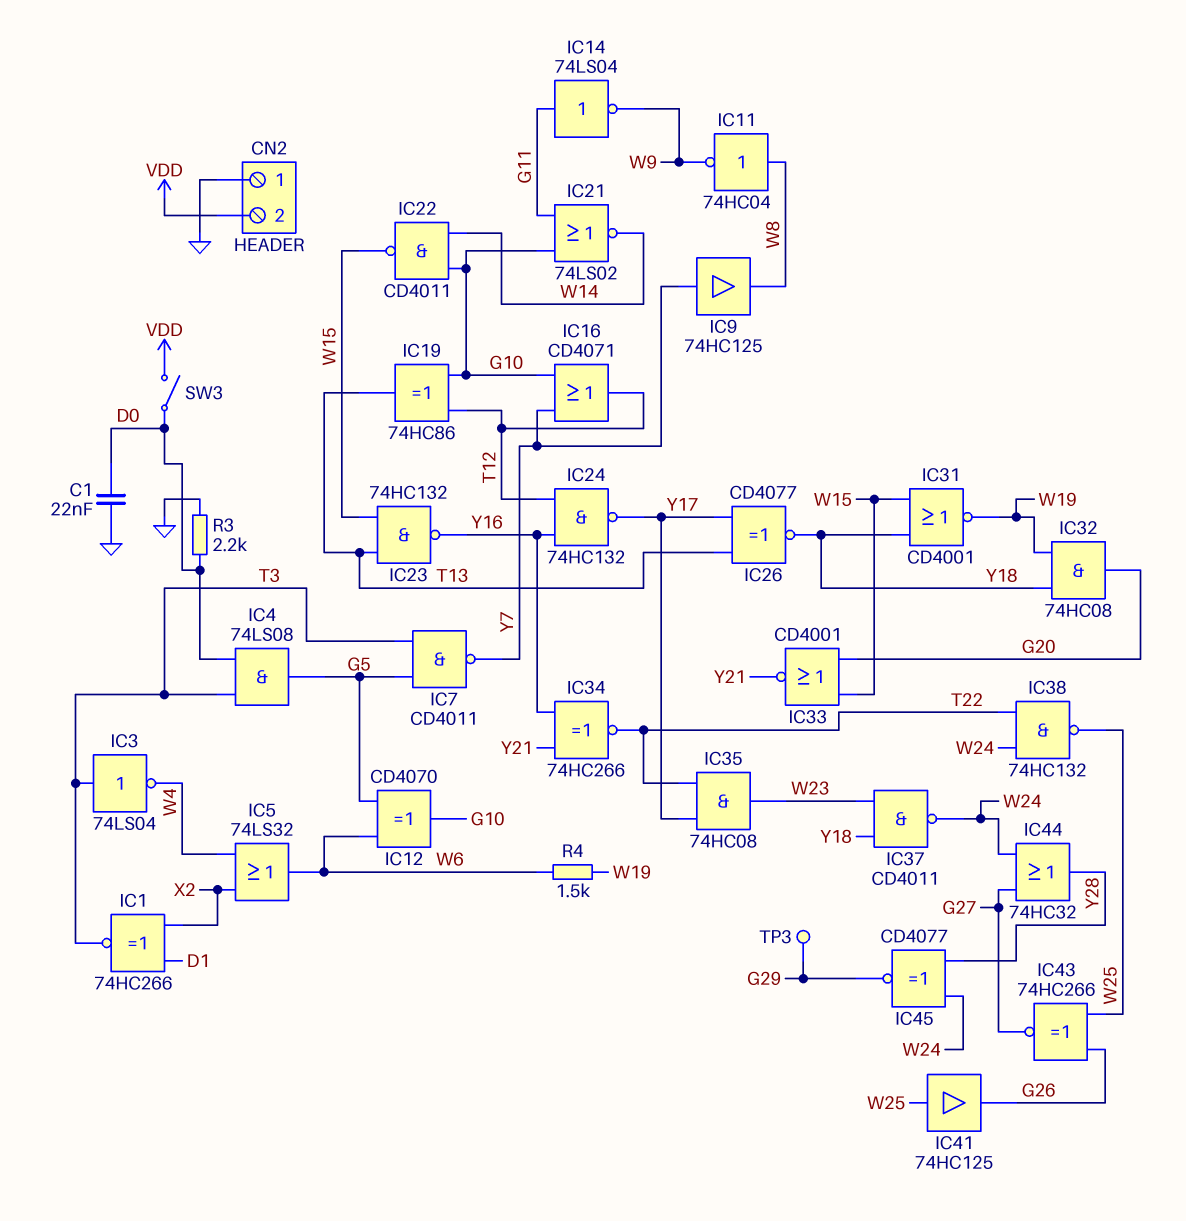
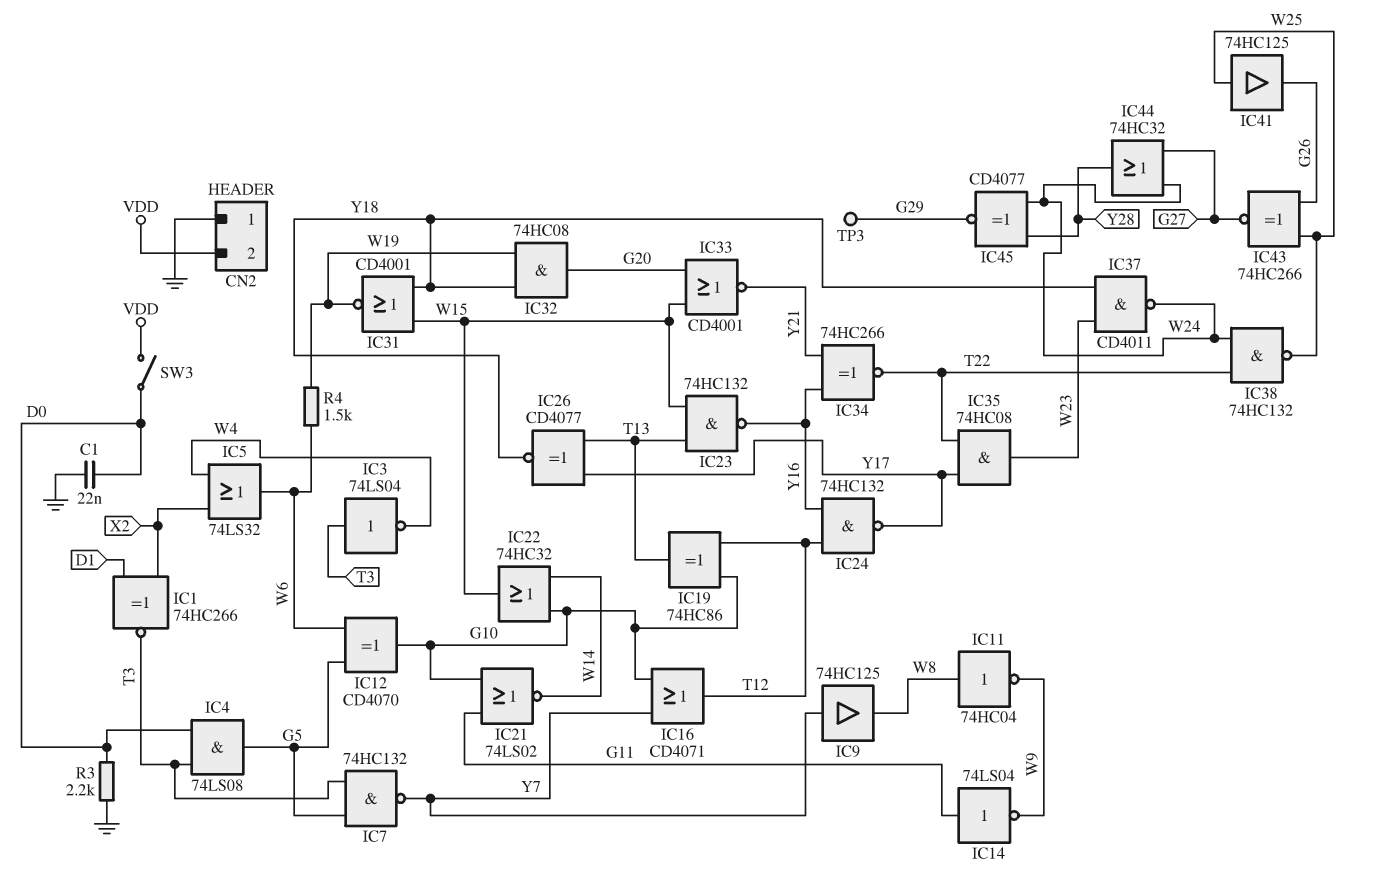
IC7: NAND CD4011 (in G5, in T3, out Y7) -> NAND 74HC132 (in G5, in T3, out Y7)
IC22: NAND CD4011 (in G10, in W14, out W15) -> OR 74HC32 (in G10, in W14, out W15)

